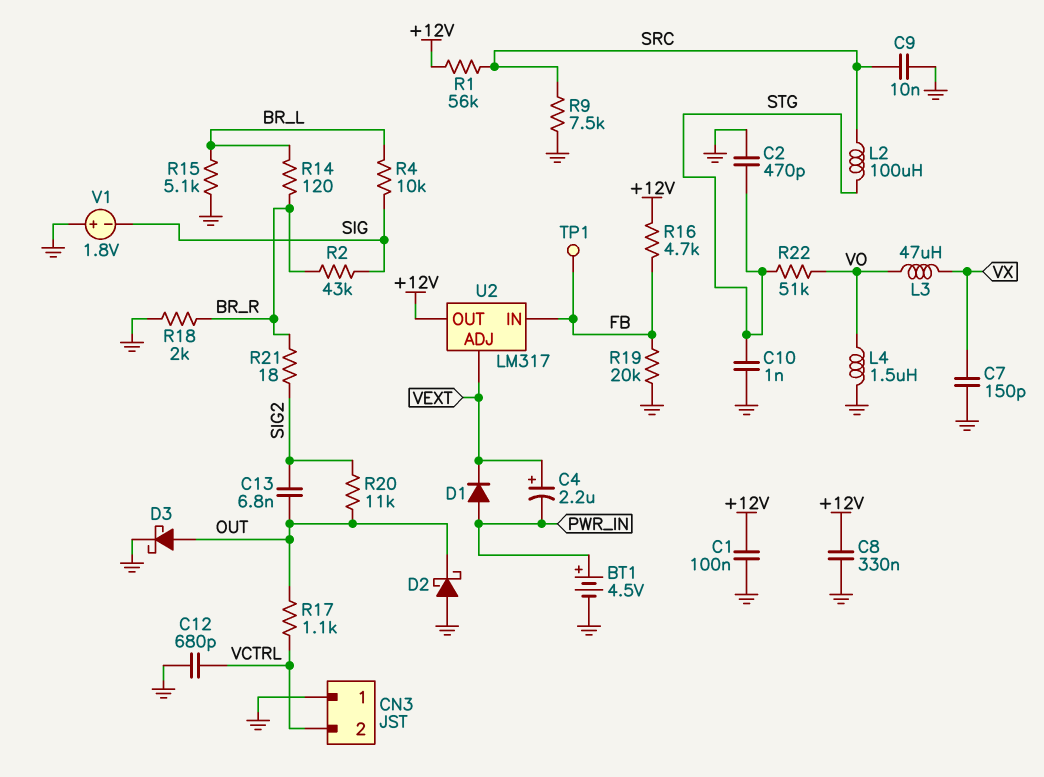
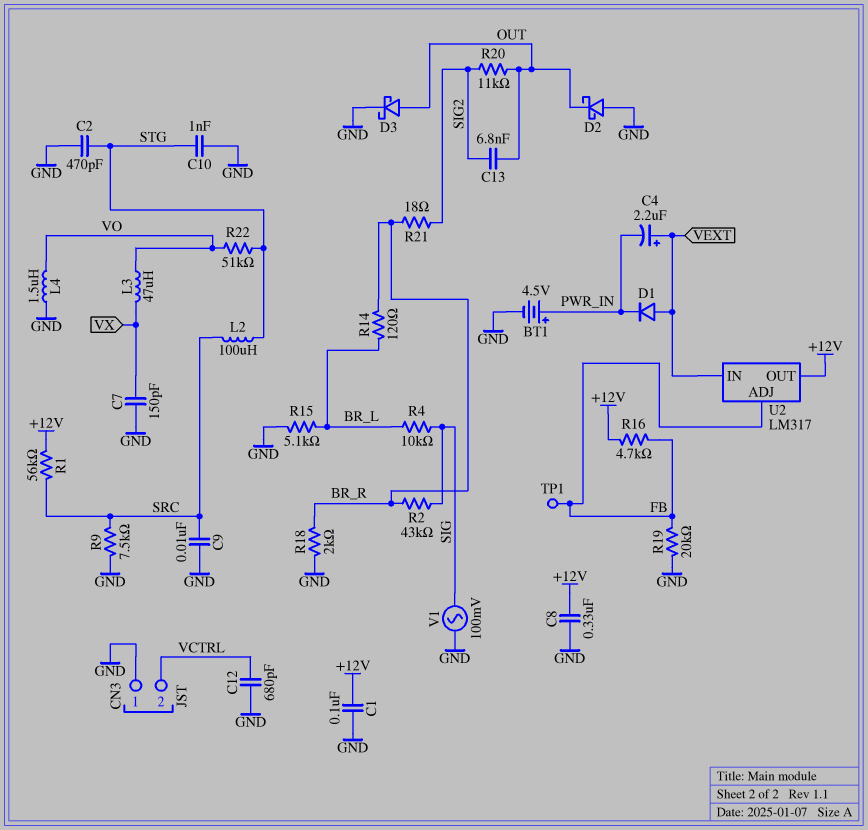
D1: diode (A PWR_IN, K VEXT) -> diode (A VEXT, K PWR_IN)
R17: 1.1k (OUT, VCTRL) -> none
U2 pin ADJ: VEXT -> FB
U2 pin IN: FB -> VEXT
V1: 1.8V (plus GND, minus SIG) -> AC 100mV (GND, SIG)

